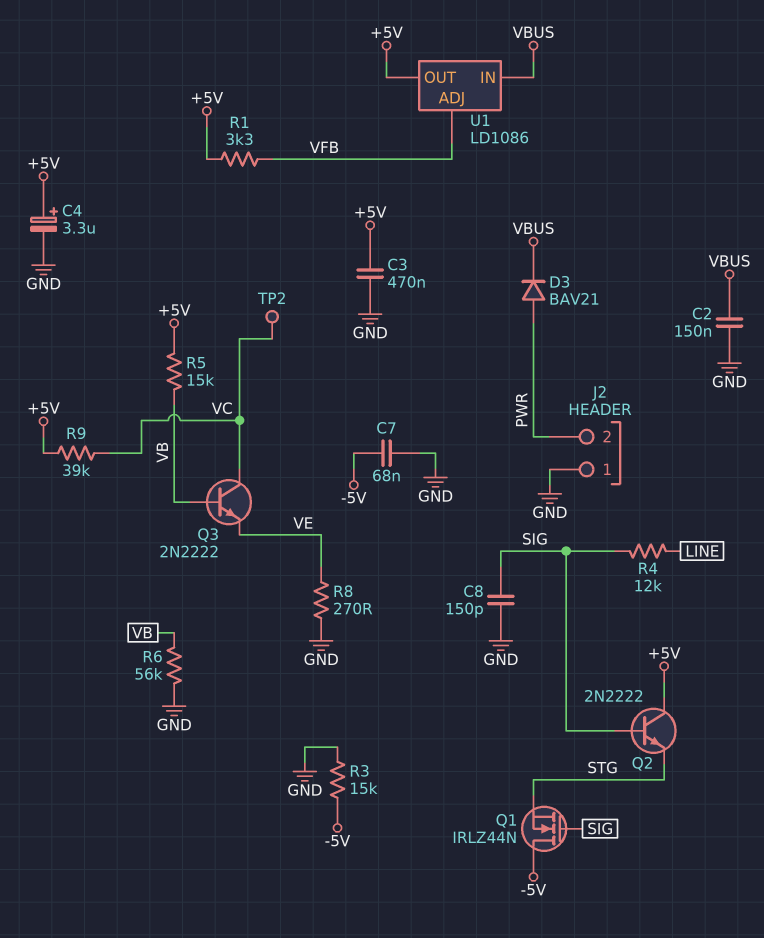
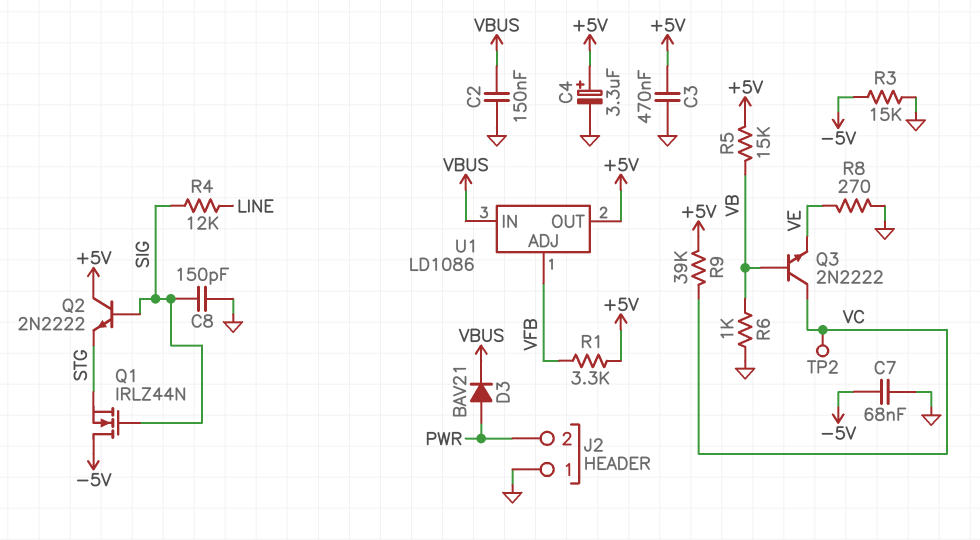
R6: 56k (GND, VB) -> 1k (GND, VB)

